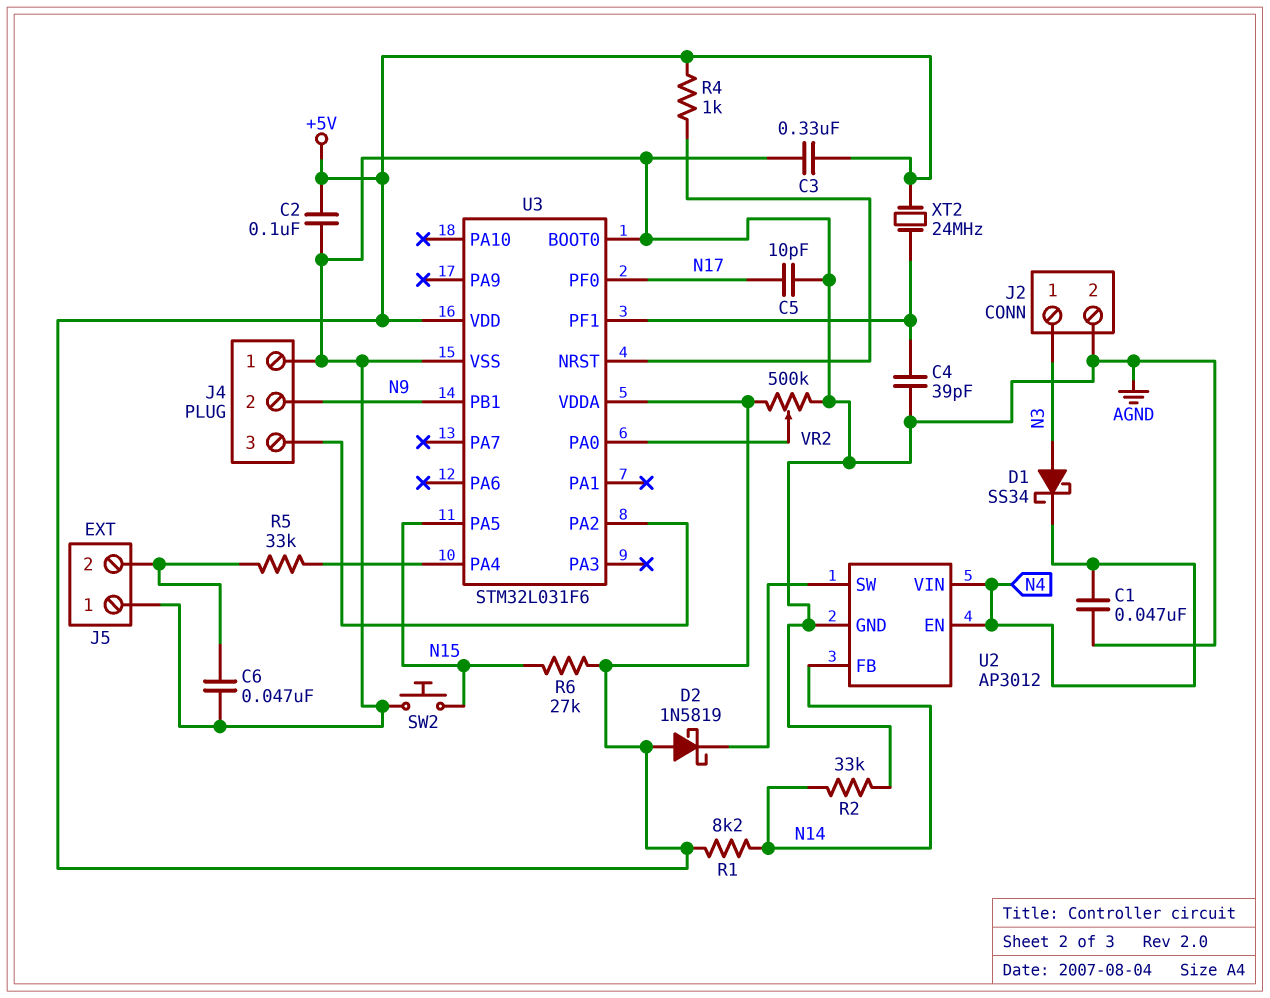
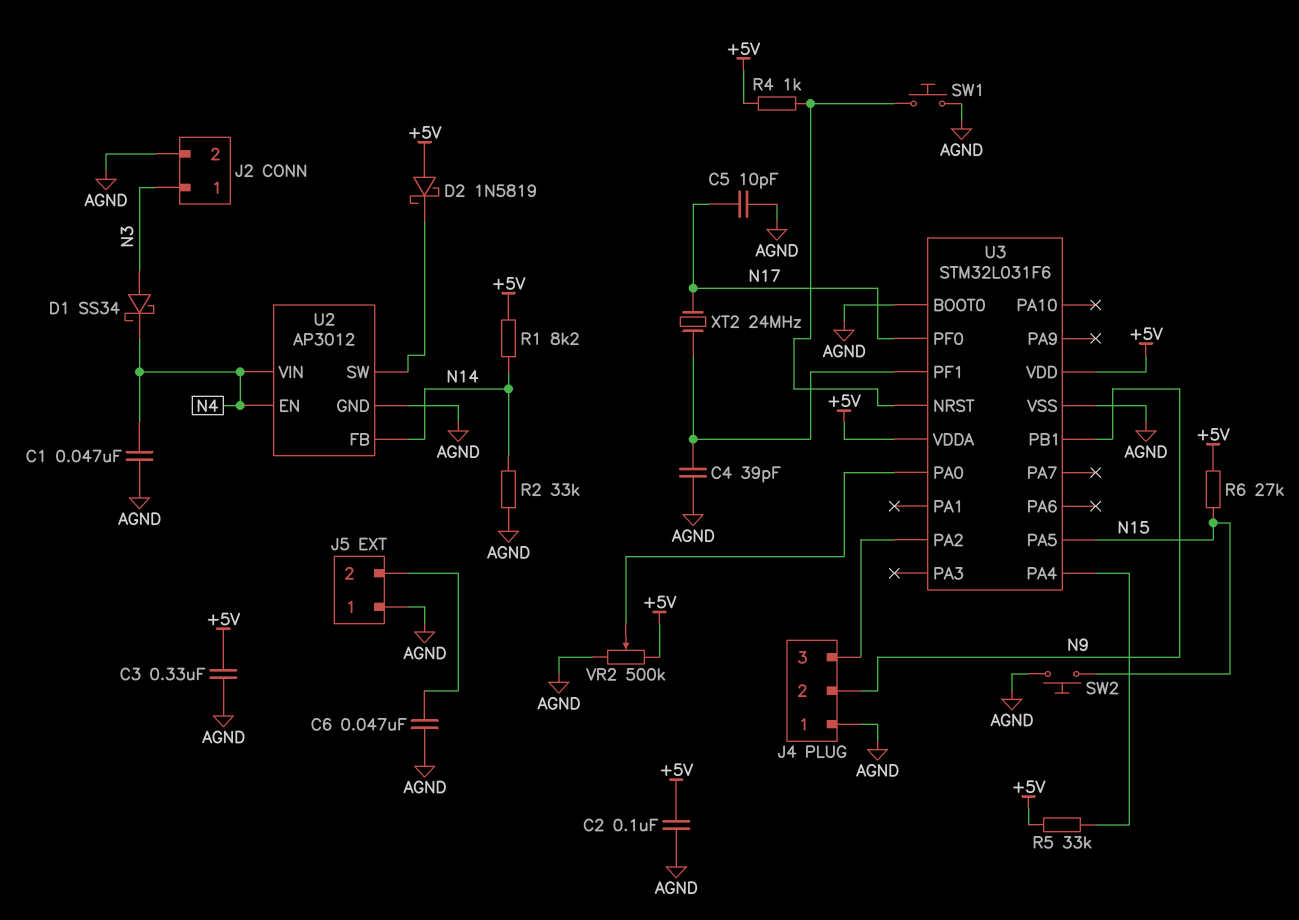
R5: 33k (J5/2, U3/PA4) -> 33k (+5V, U3/PA4)
SW1: none -> button (AGND, U3/NRST)
XT2: 24MHz (+5V, U3/PF1) -> 24MHz (N17, U3/PF1)

